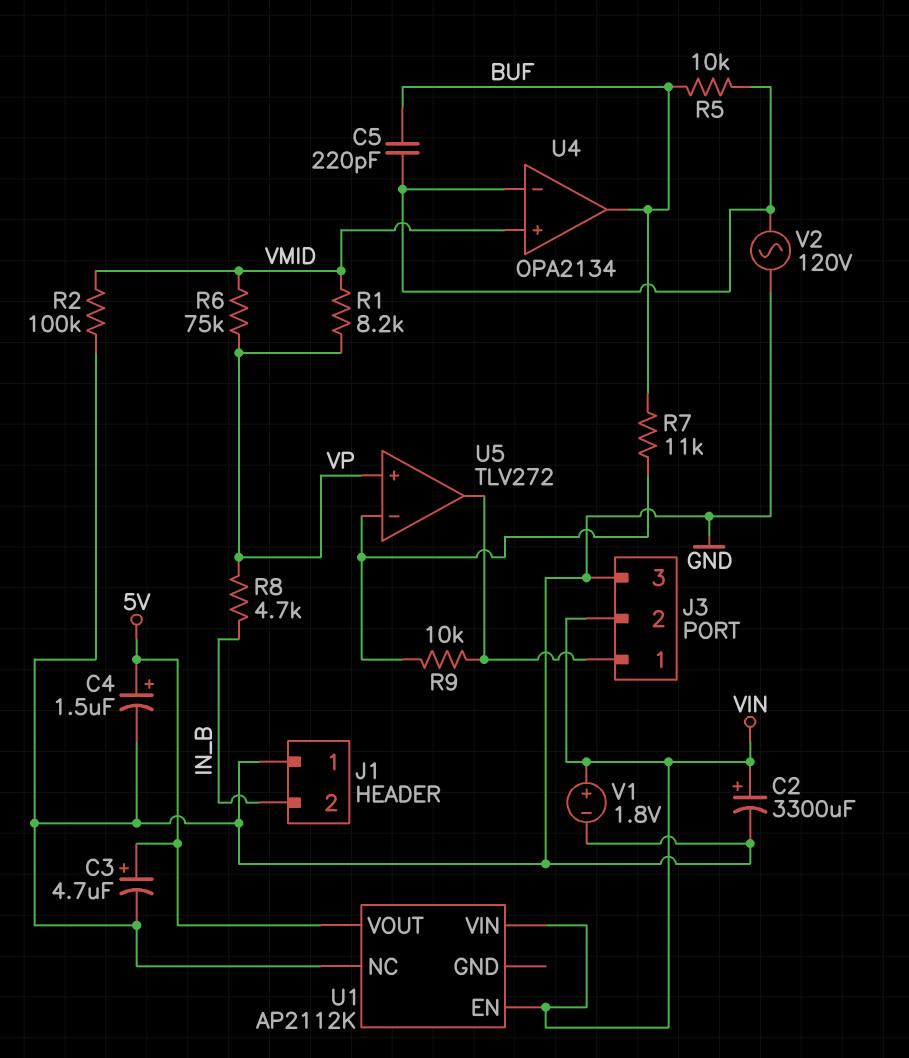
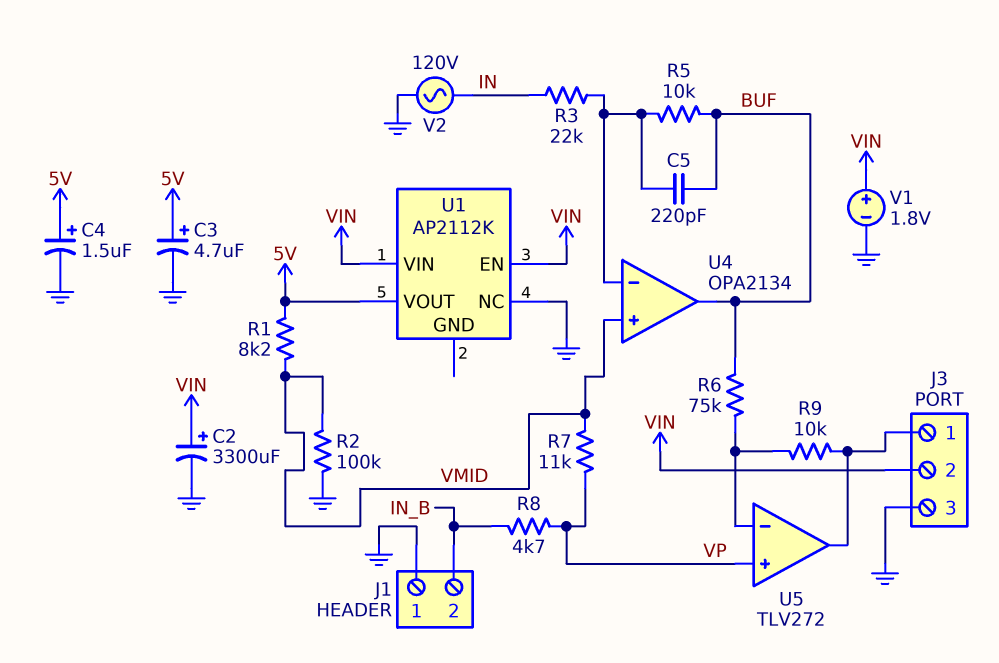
R1: 8.2k (VMID, VP) -> 8.2k (5V, VMID)
R3: none -> 22k (IN, U4/in-)
R6: 75k (VMID, VP) -> 75k (BUF, U5/in-)
R7: 11k (BUF, U5/in-) -> 11k (VMID, VP)
V2: AC 120V (GND, U4/in-) -> AC 120V (GND, IN)

